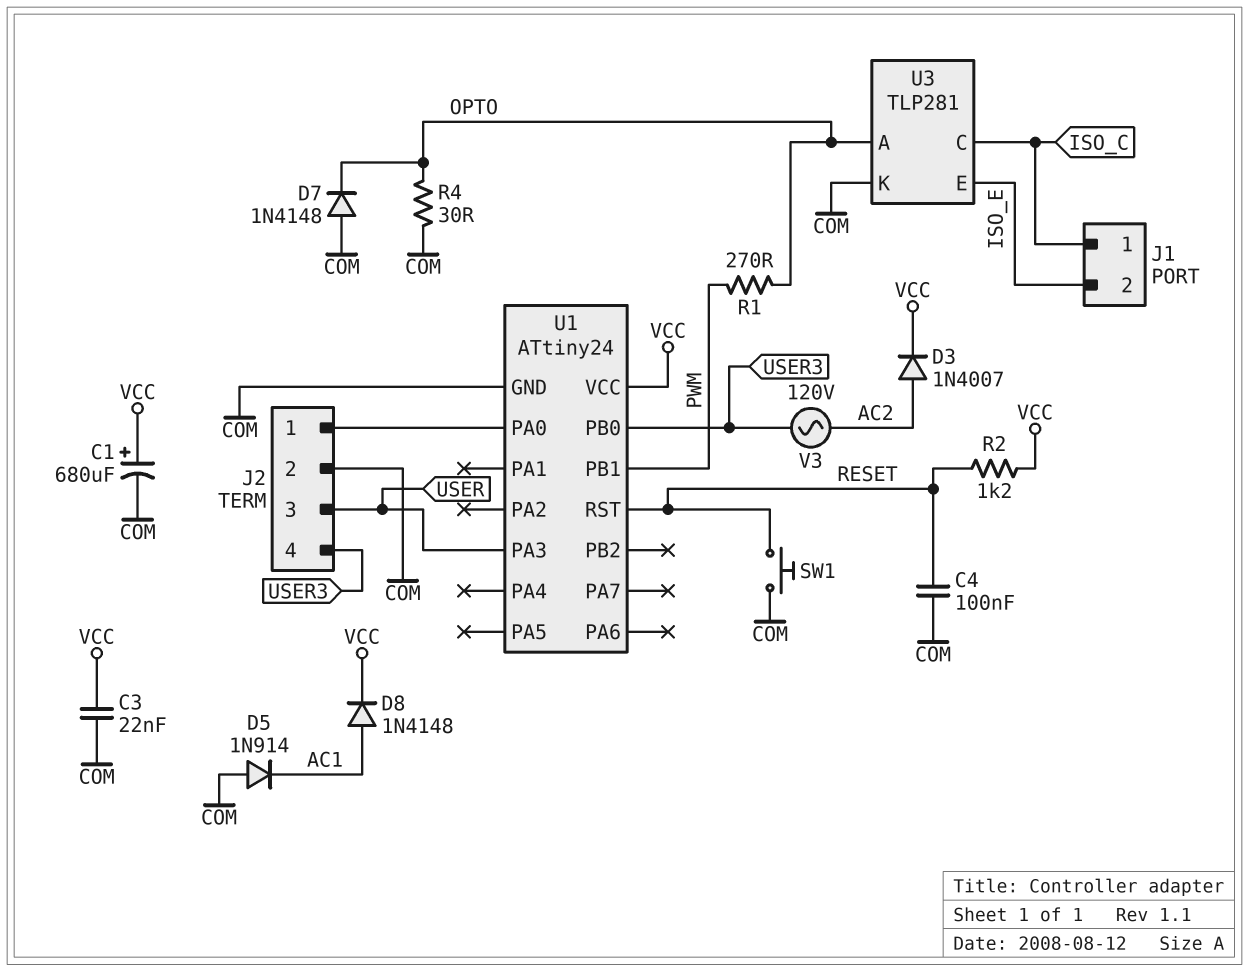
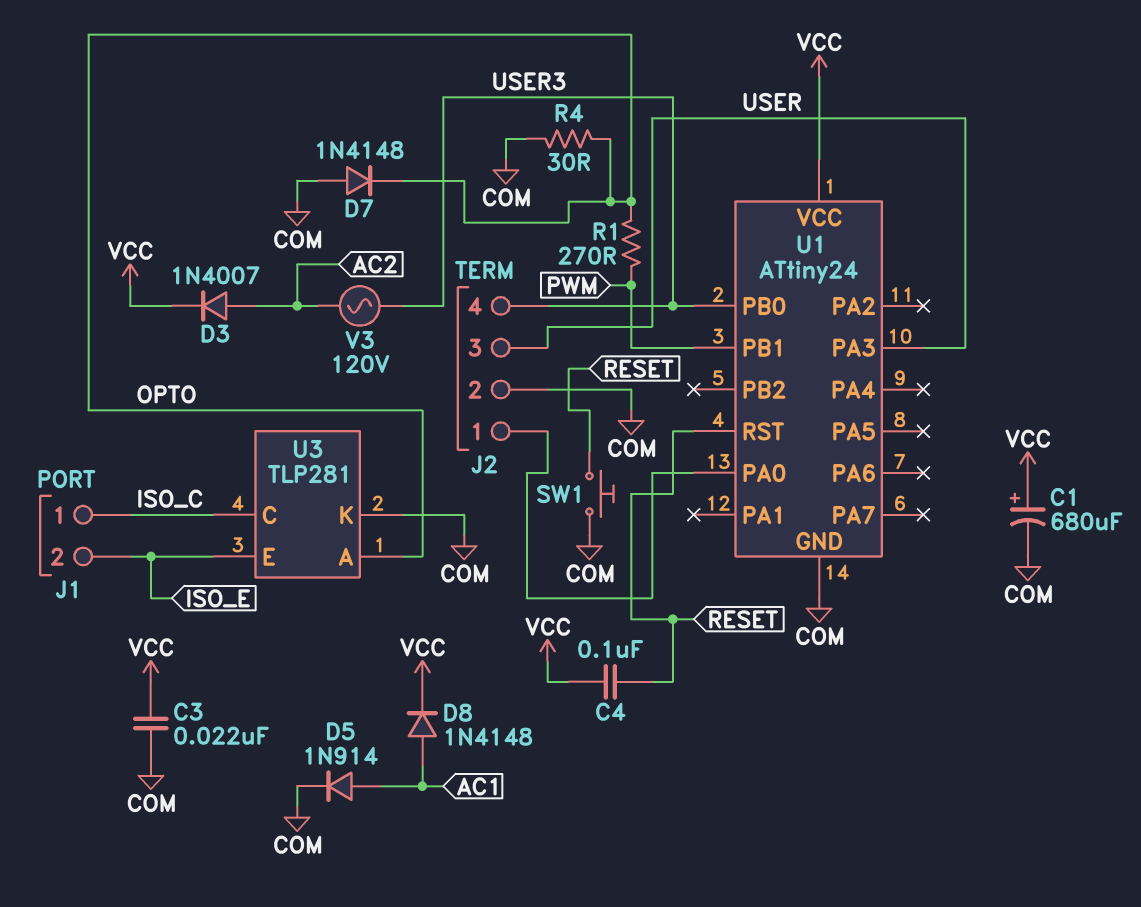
C4: 100nF (COM, RESET) -> 100nF (RESET, VCC)
D5: diode 1N914 (A COM, K AC1) -> diode 1N914 (A AC1, K COM)
R2: 1.2k (RESET, VCC) -> none

